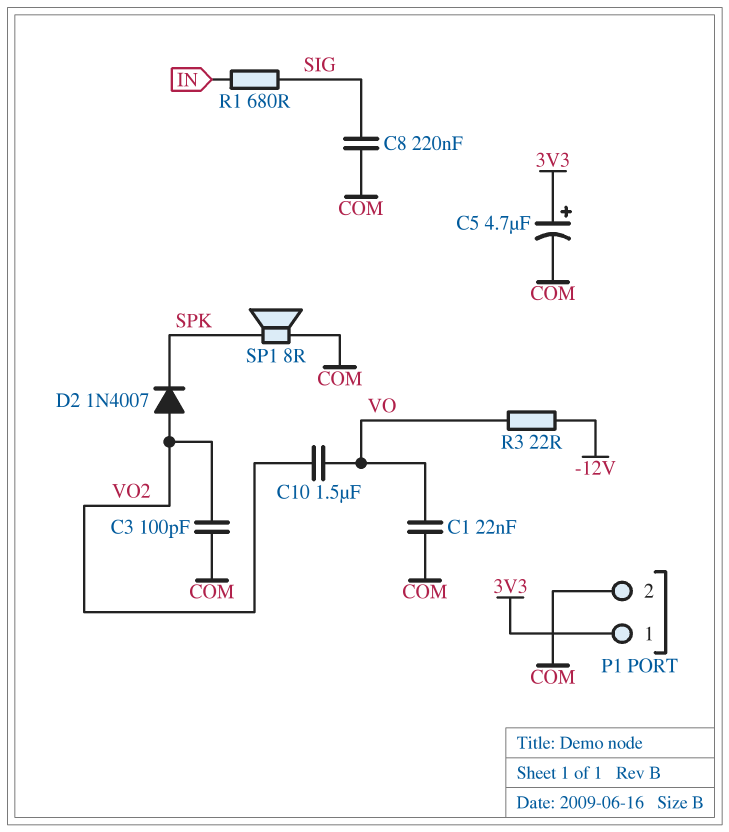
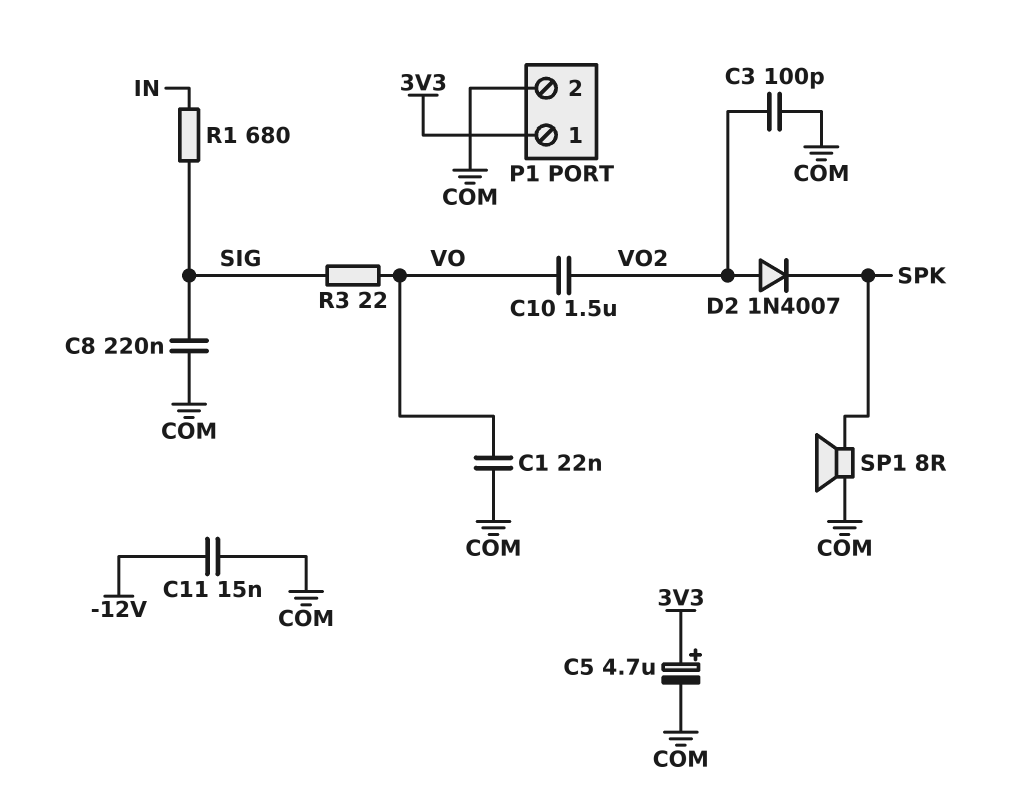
C11: none -> 15nF (-12V, COM)
R3: 22 (-12V, VO) -> 22 (SIG, VO)

